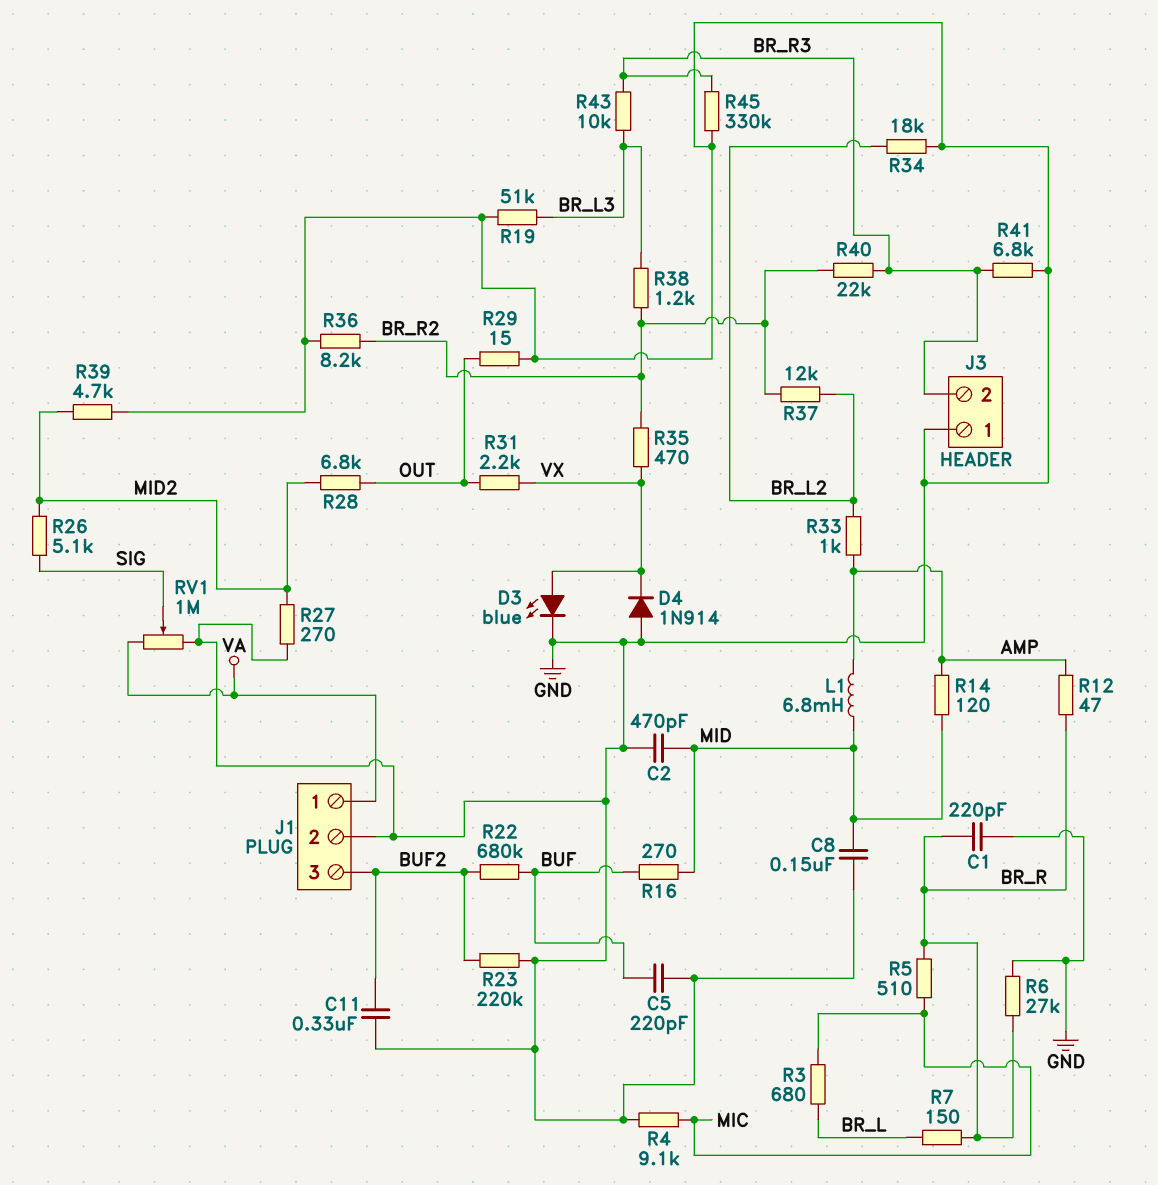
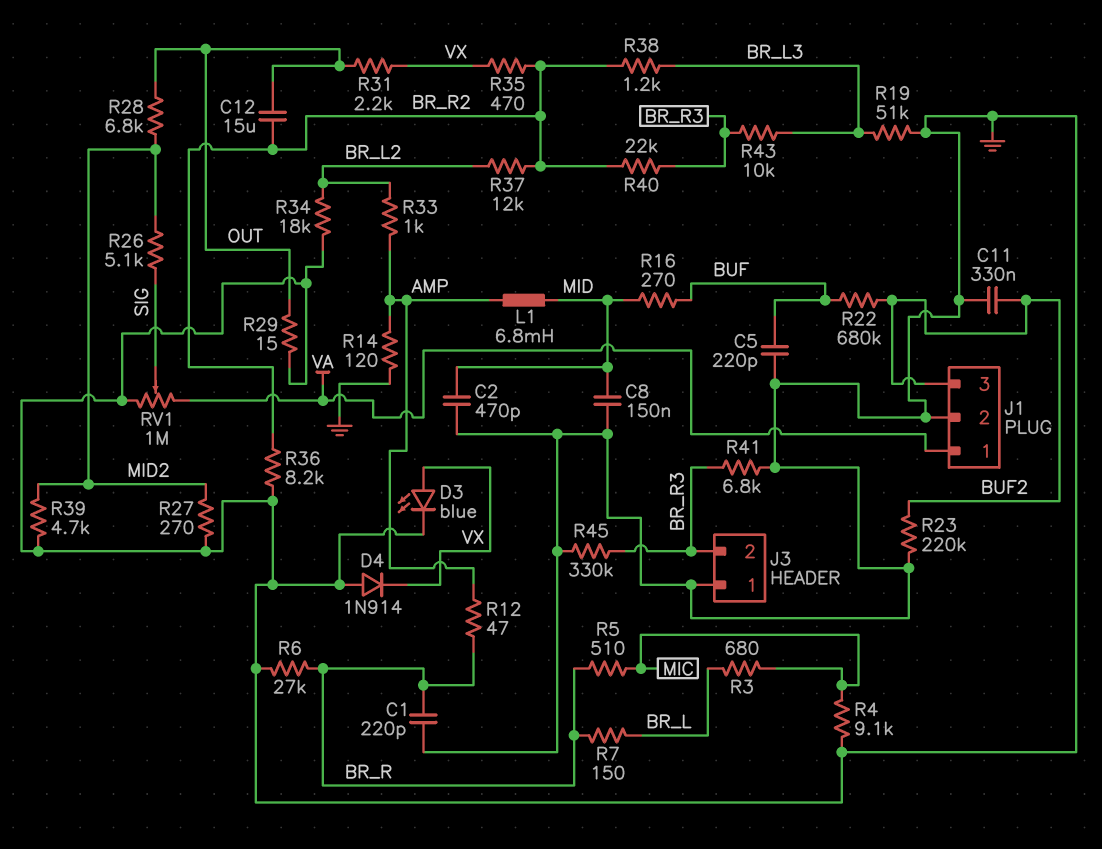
C12: none -> 15uF (BR_R2, OUT)
R14: 120 (AMP, MID) -> 120 (AMP, GND)

